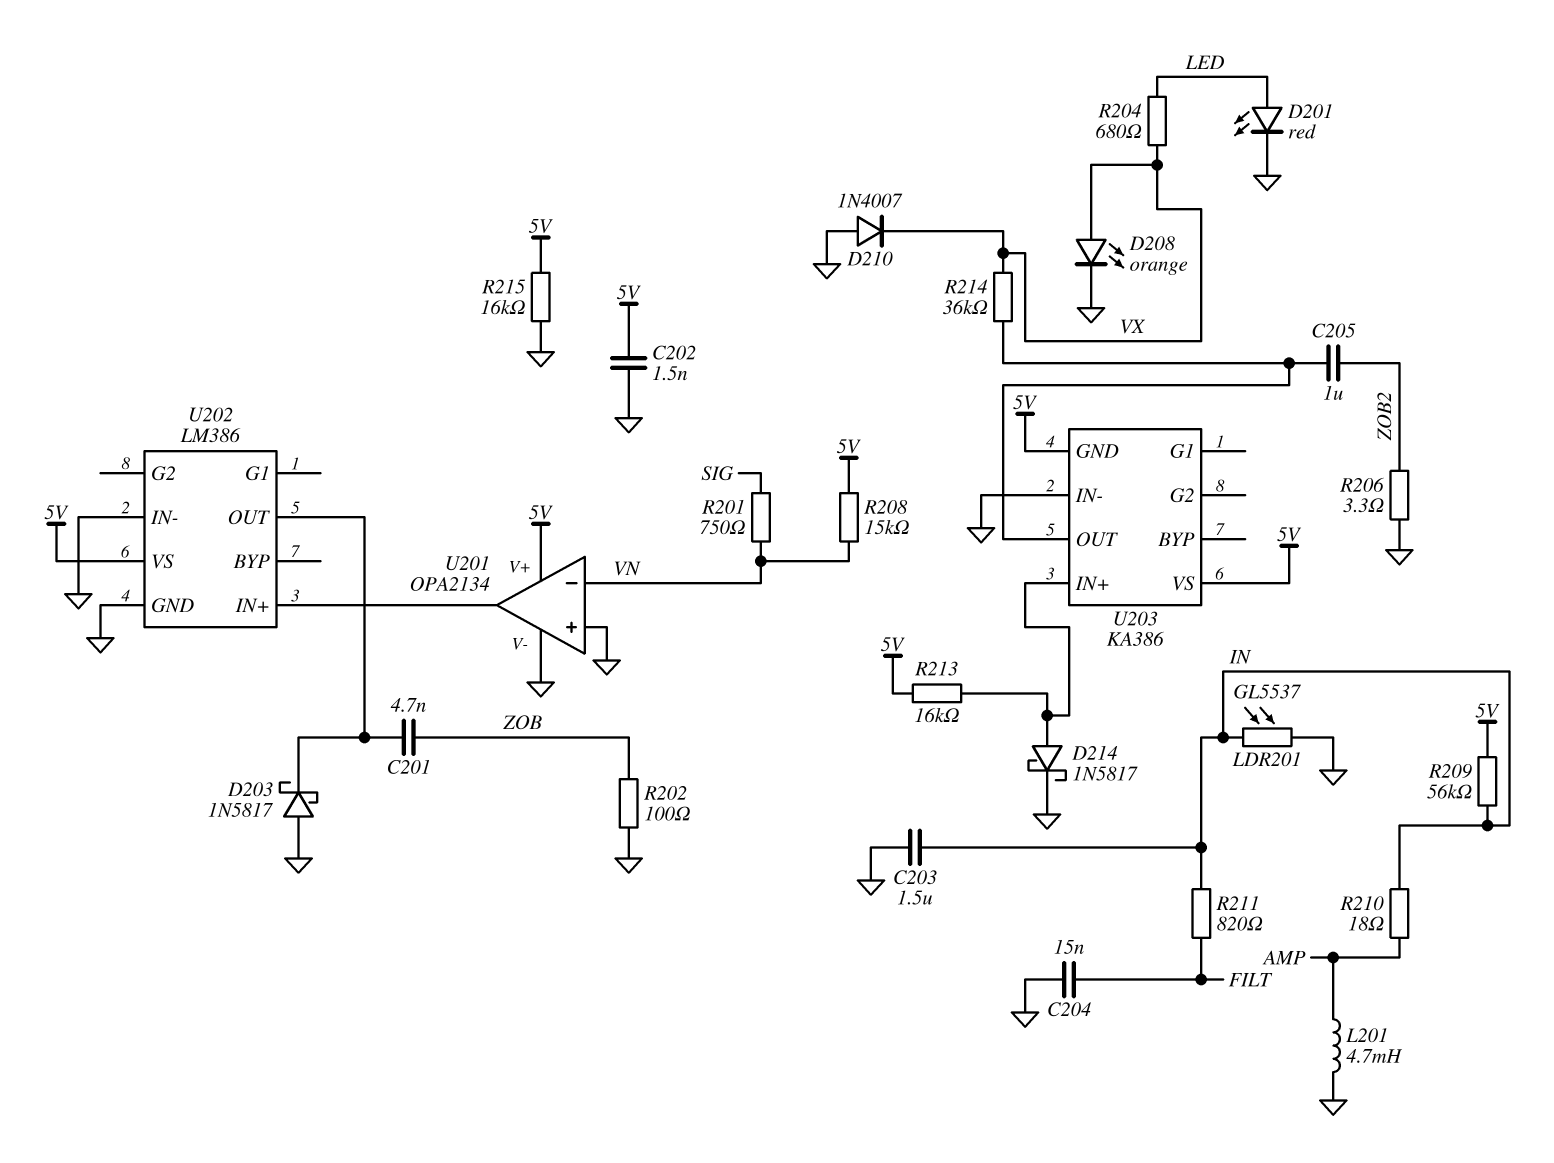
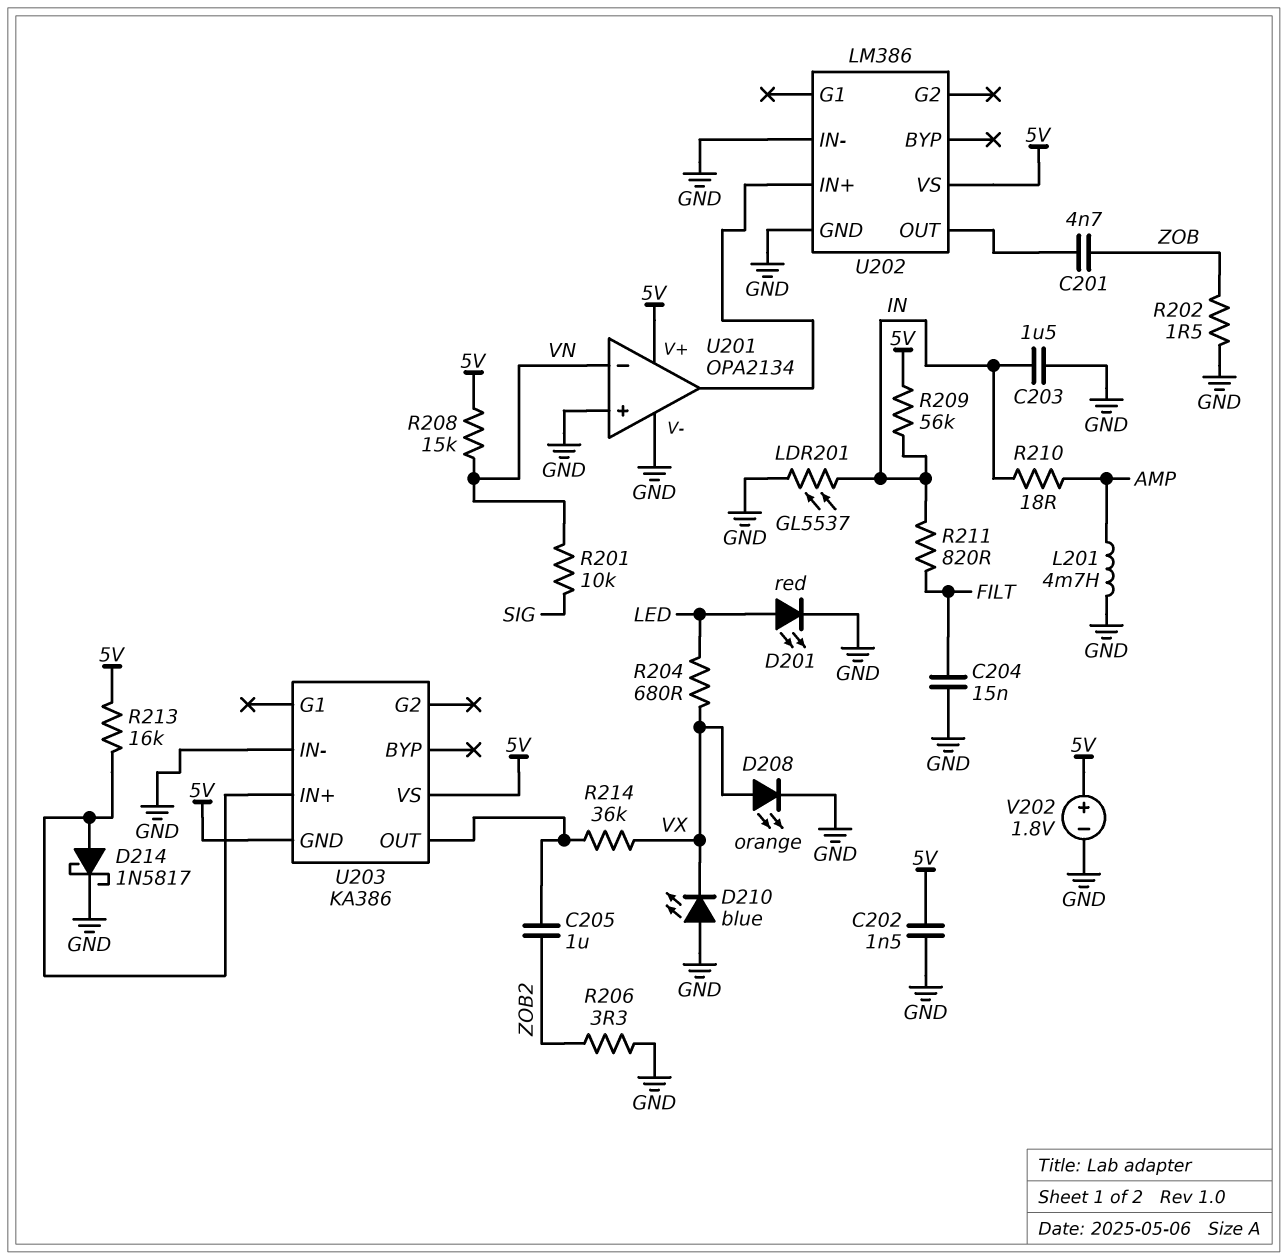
D203: schottky 1N5817 (A GND, K U202/OUT) -> none
D210: diode 1N4007 (A GND, K VX) -> LED blue (A GND, K VX)
R201: 750 (SIG, VN) -> 10k (SIG, VN)
R202: 100 (GND, ZOB) -> 1.5 (GND, ZOB)
R215: 16k (5V, GND) -> none
V202: none -> 1.8V (plus 5V, minus GND)

